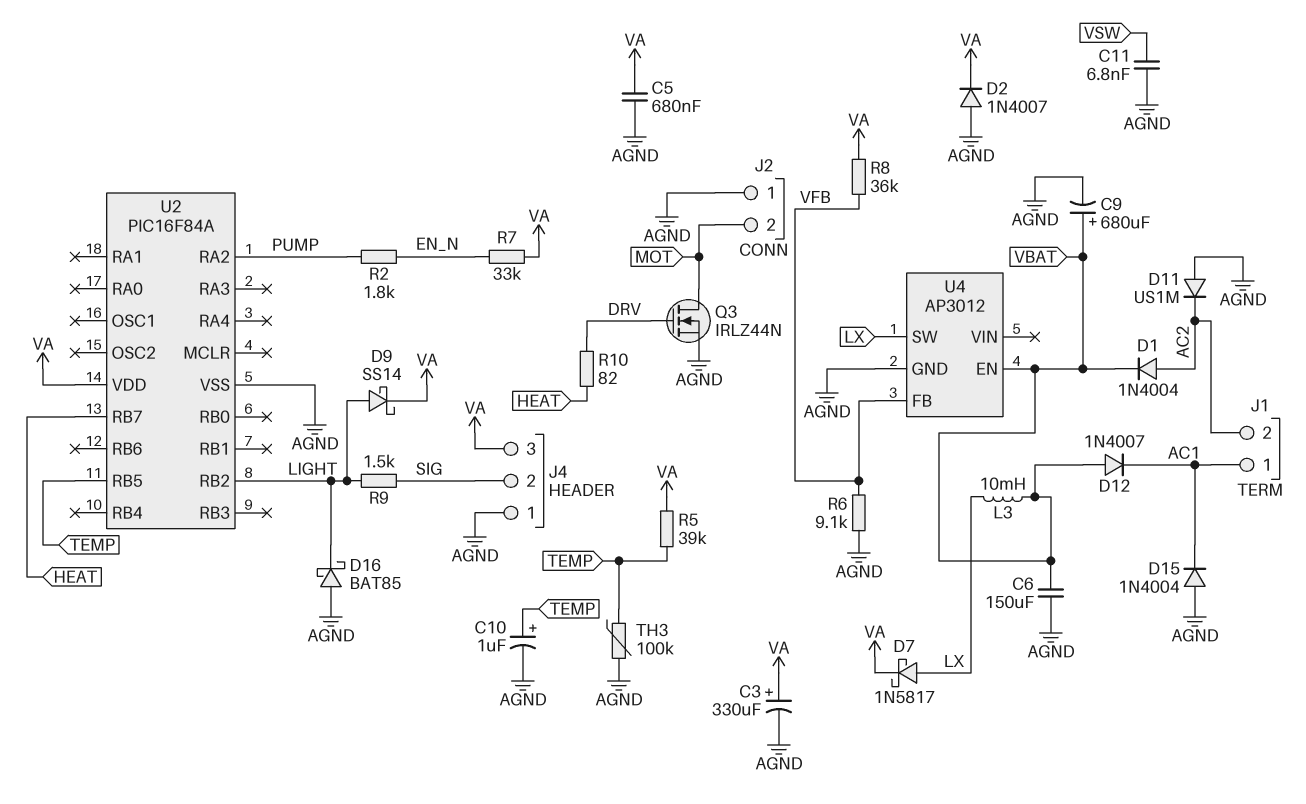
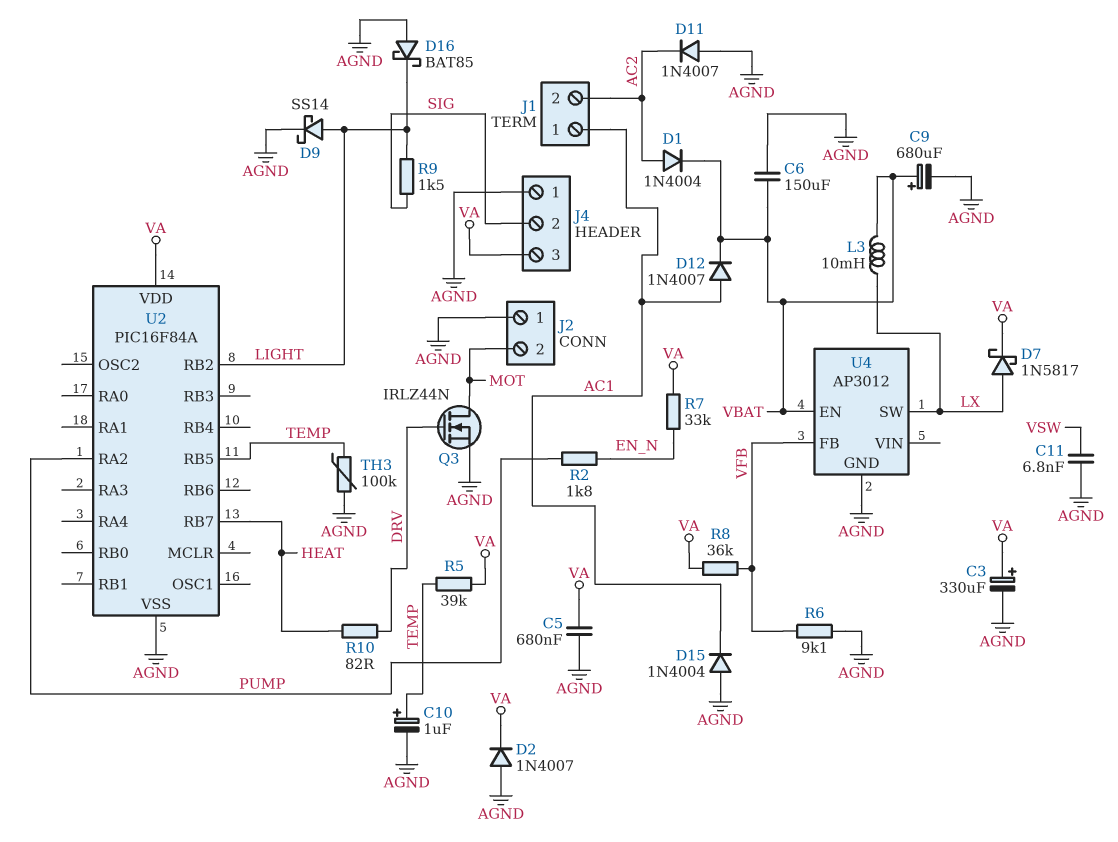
D9: schottky SS14 (A LIGHT, K VA) -> schottky SS14 (A LIGHT, K AGND)
D11: diode US1M (A AGND, K AC2) -> diode 1N4007 (A AGND, K AC2)
D12: diode 1N4007 (A VBAT, K AC1) -> diode 1N4007 (A AC1, K VBAT)

